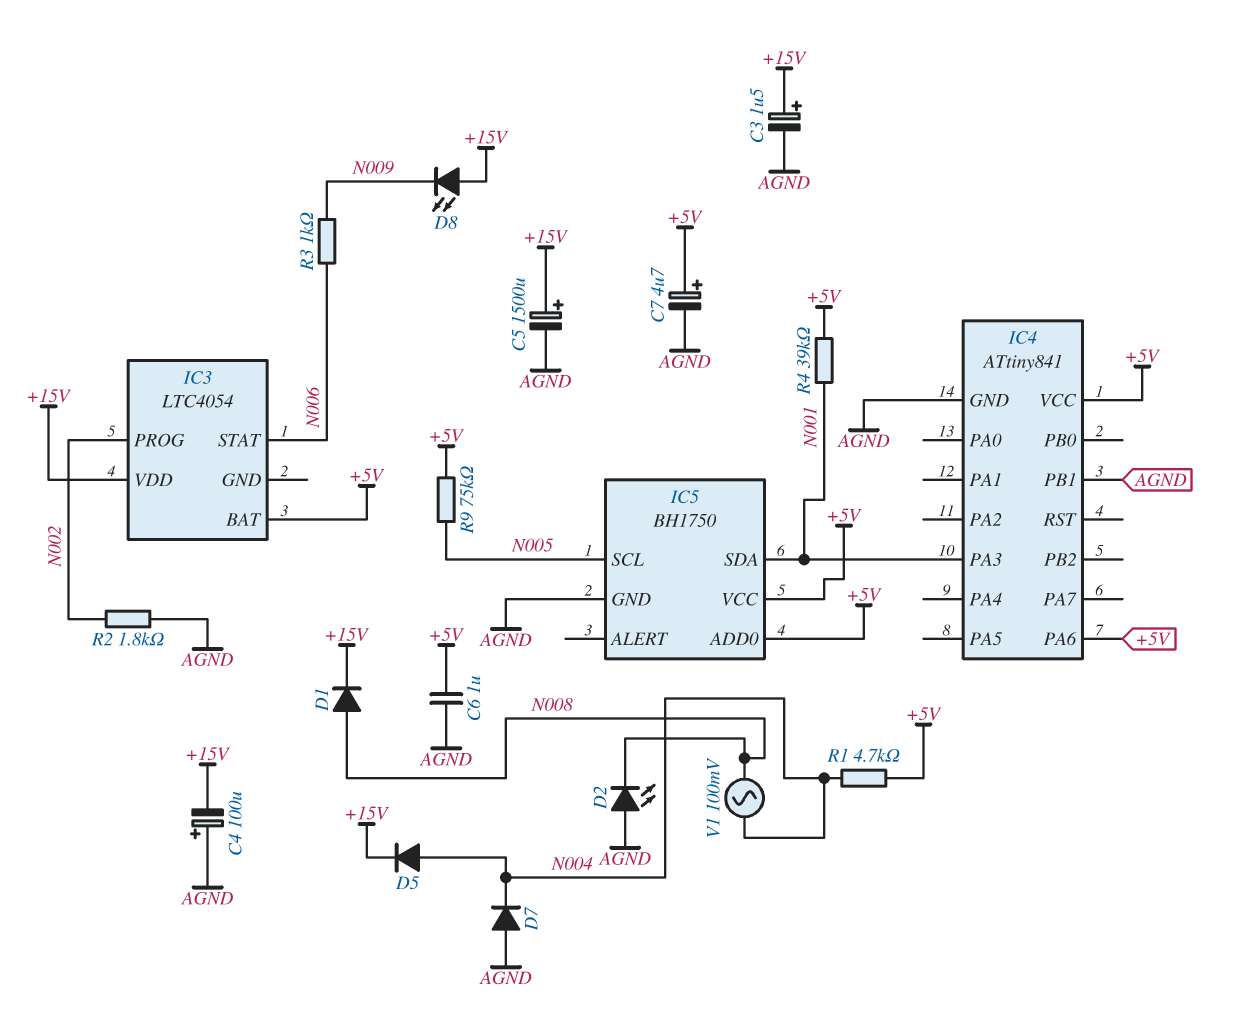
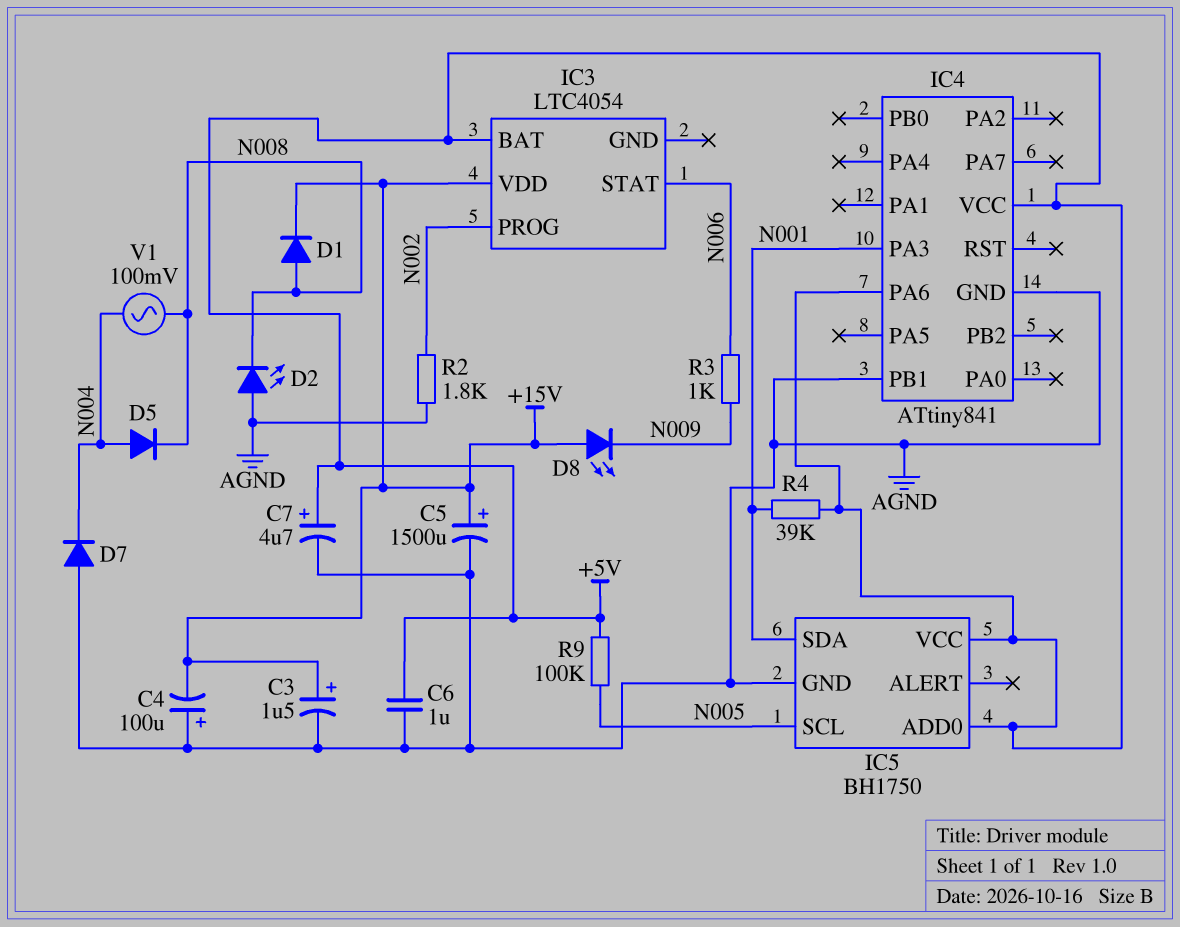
D5: diode (A N004, K +15V) -> diode (A N004, K N008)
R1: 4.7k (+5V, N004) -> none
R9: 75k (+5V, N005) -> 100k (+5V, N005)

